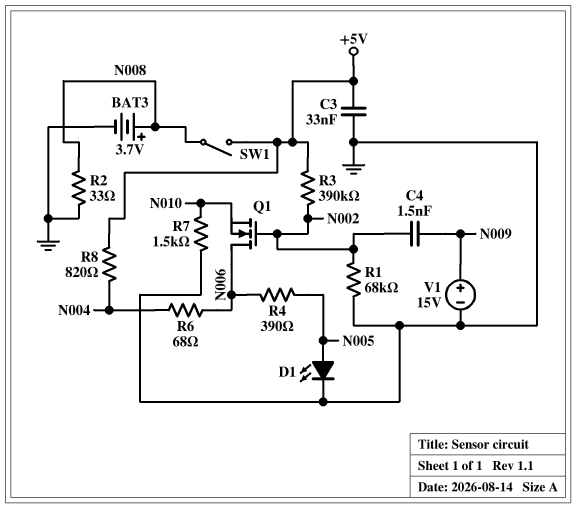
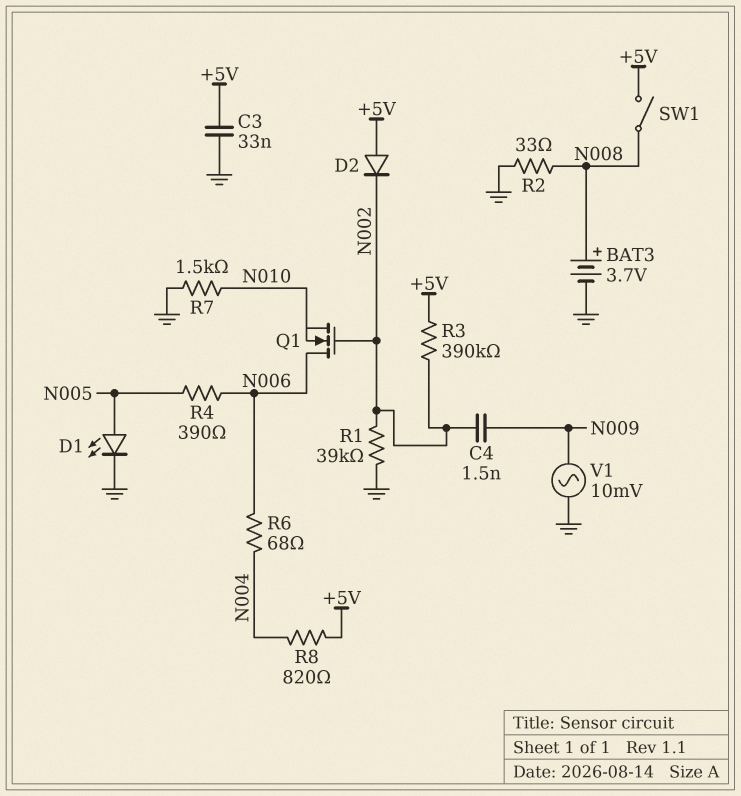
D2: none -> diode (A +5V, K N002)
R1: 68k (GND, N002) -> 39k (GND, N002)
V1: 15V (plus N009, minus GND) -> AC 10mV (GND, N009)

